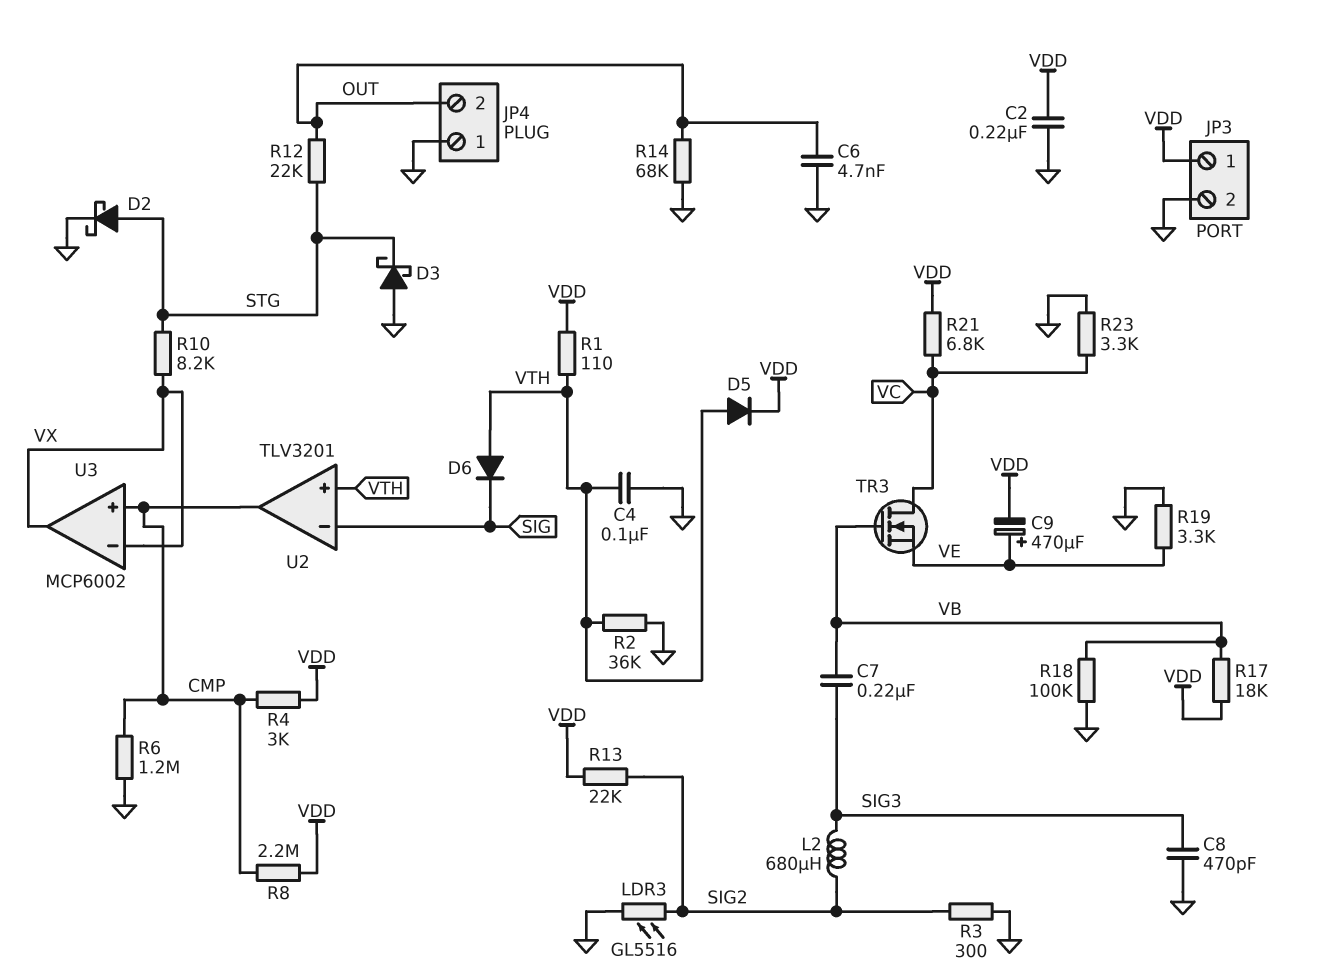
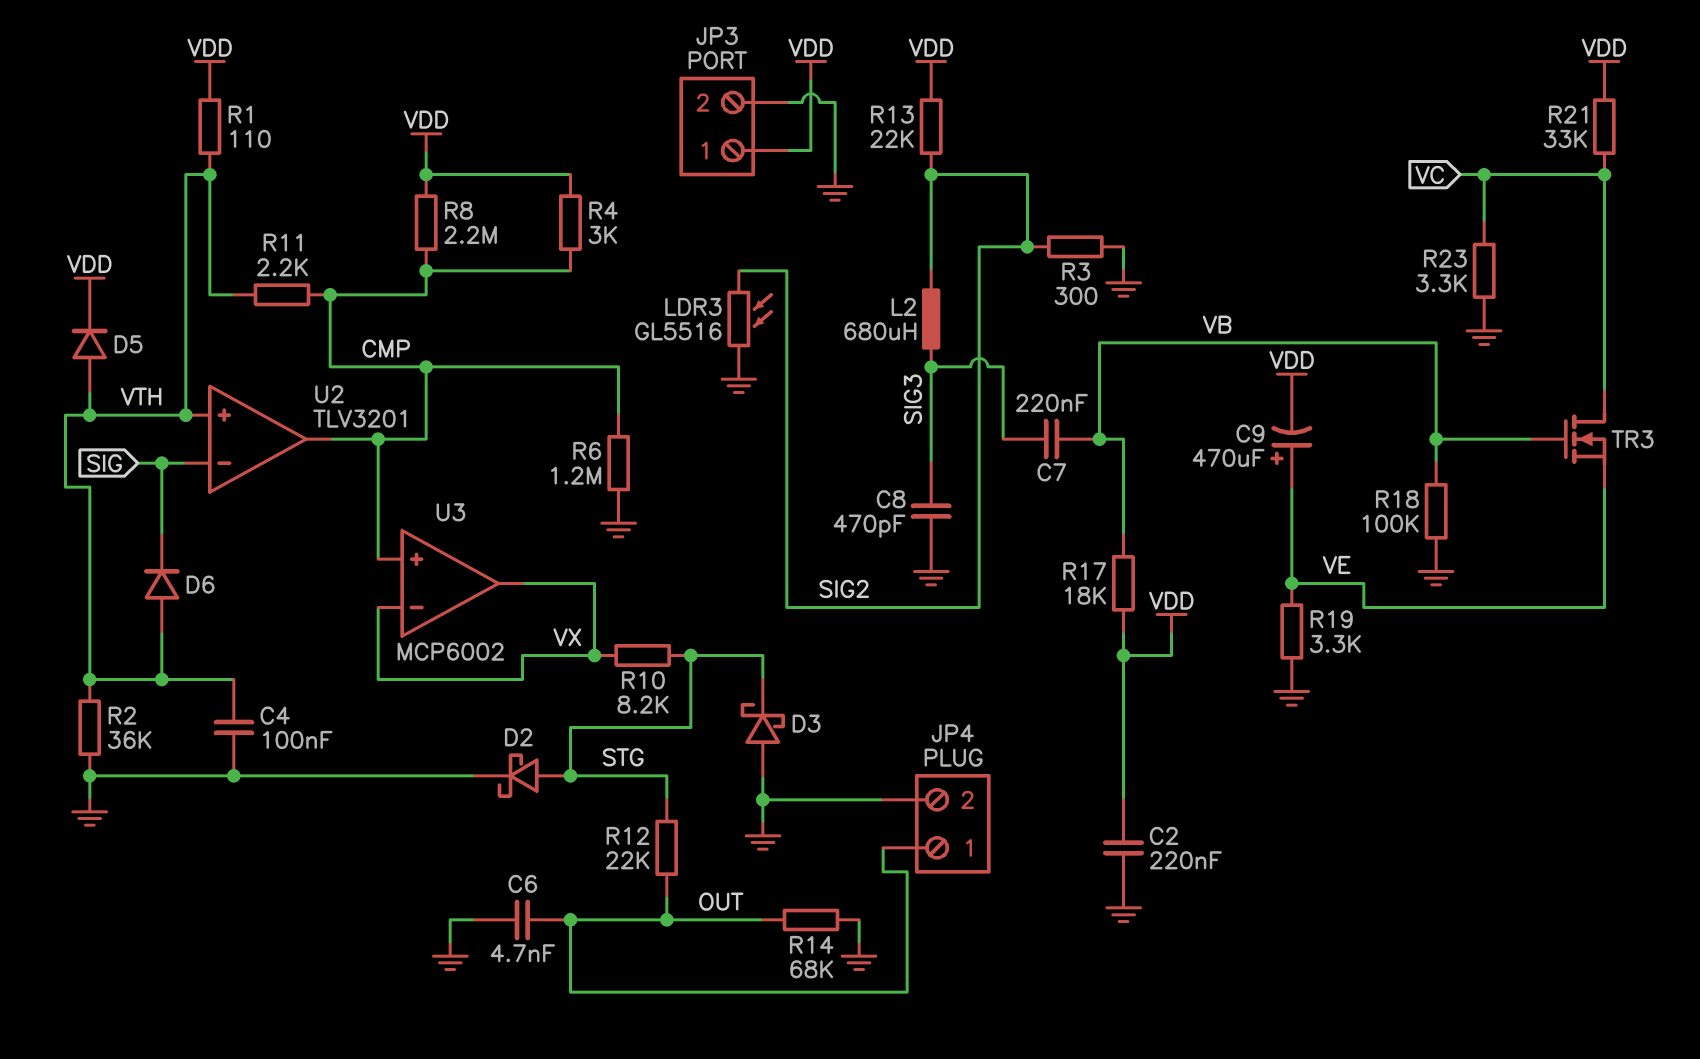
JP4 pin 1: GND -> OUT
JP4 pin 2: OUT -> GND
R11: none -> 2.2k (CMP, VTH)
R21: 6.8k (VC, VDD) -> 33k (VC, VDD)

